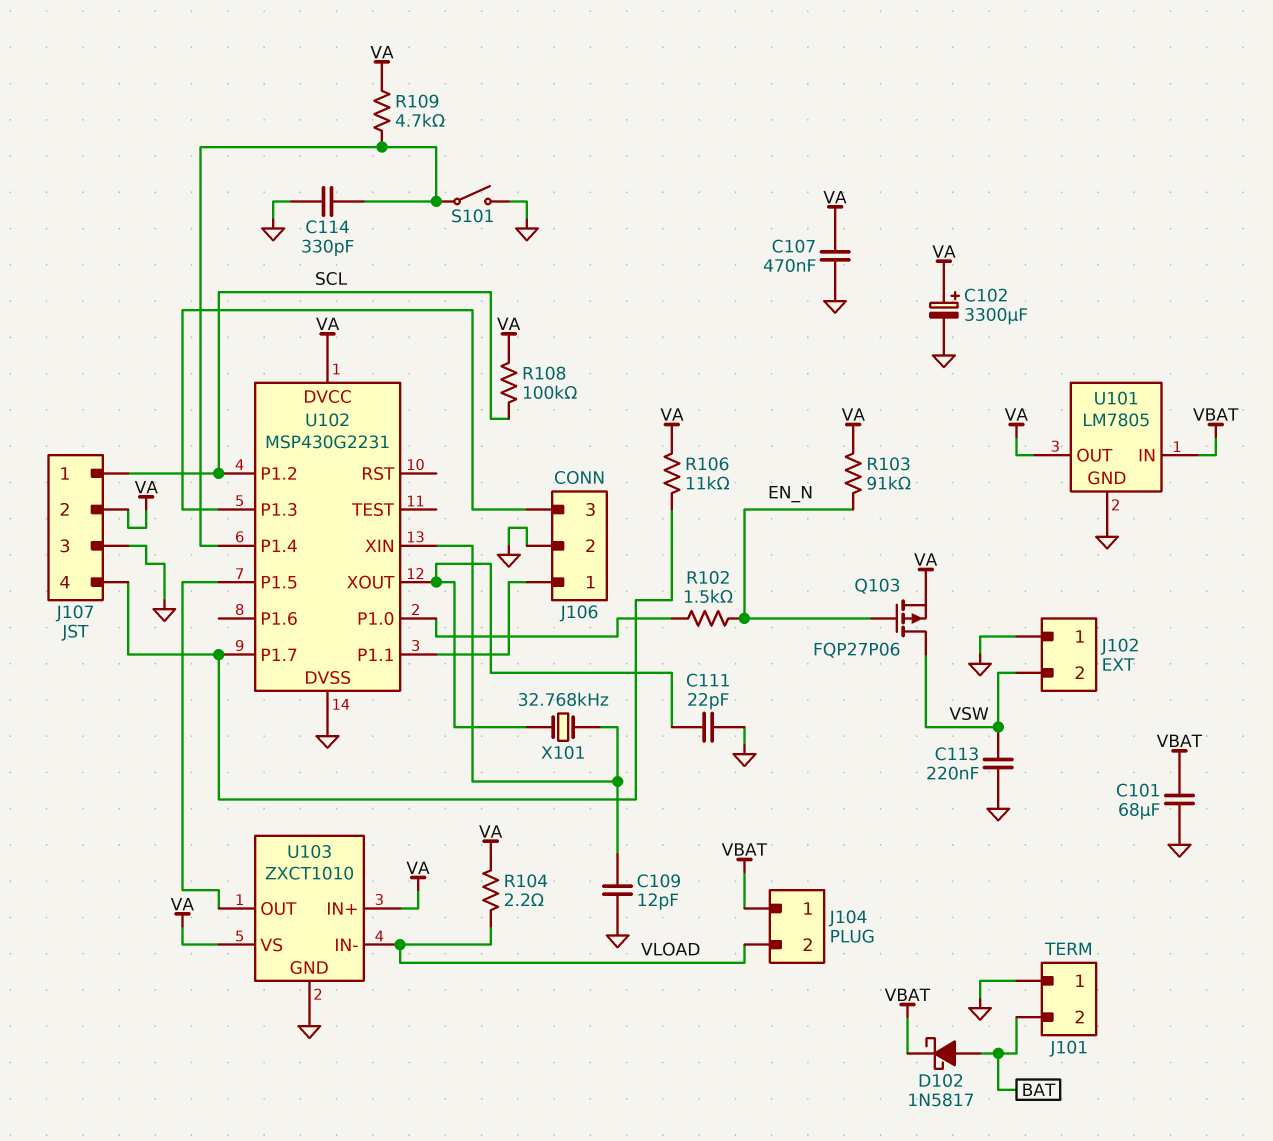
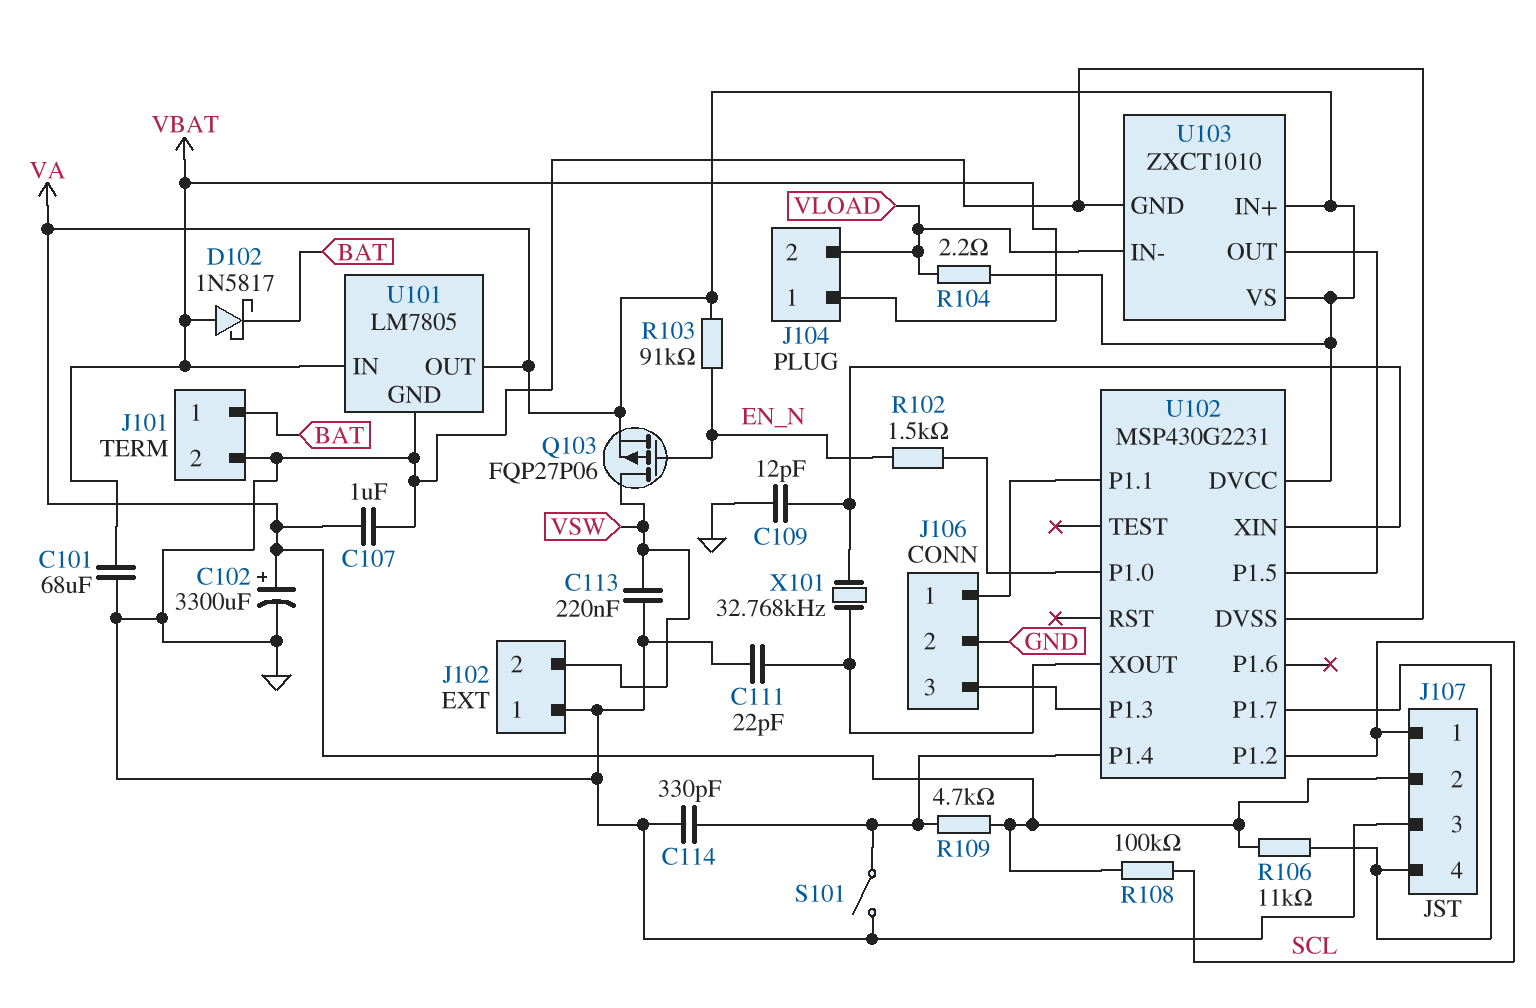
C107: 470nF (GND, VA) -> 1uF (GND, VA)
D102: schottky 1N5817 (A BAT, K VBAT) -> schottky 1N5817 (A VBAT, K BAT)
J101 pin 1: GND -> BAT
J101 pin 2: BAT -> GND

